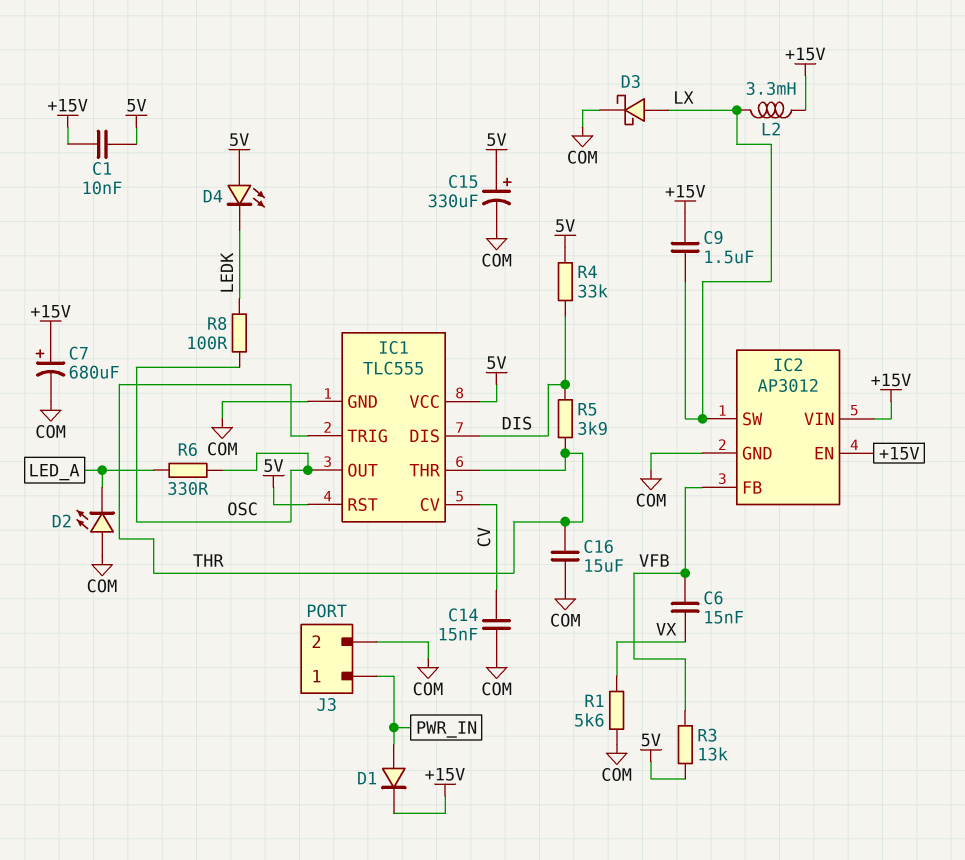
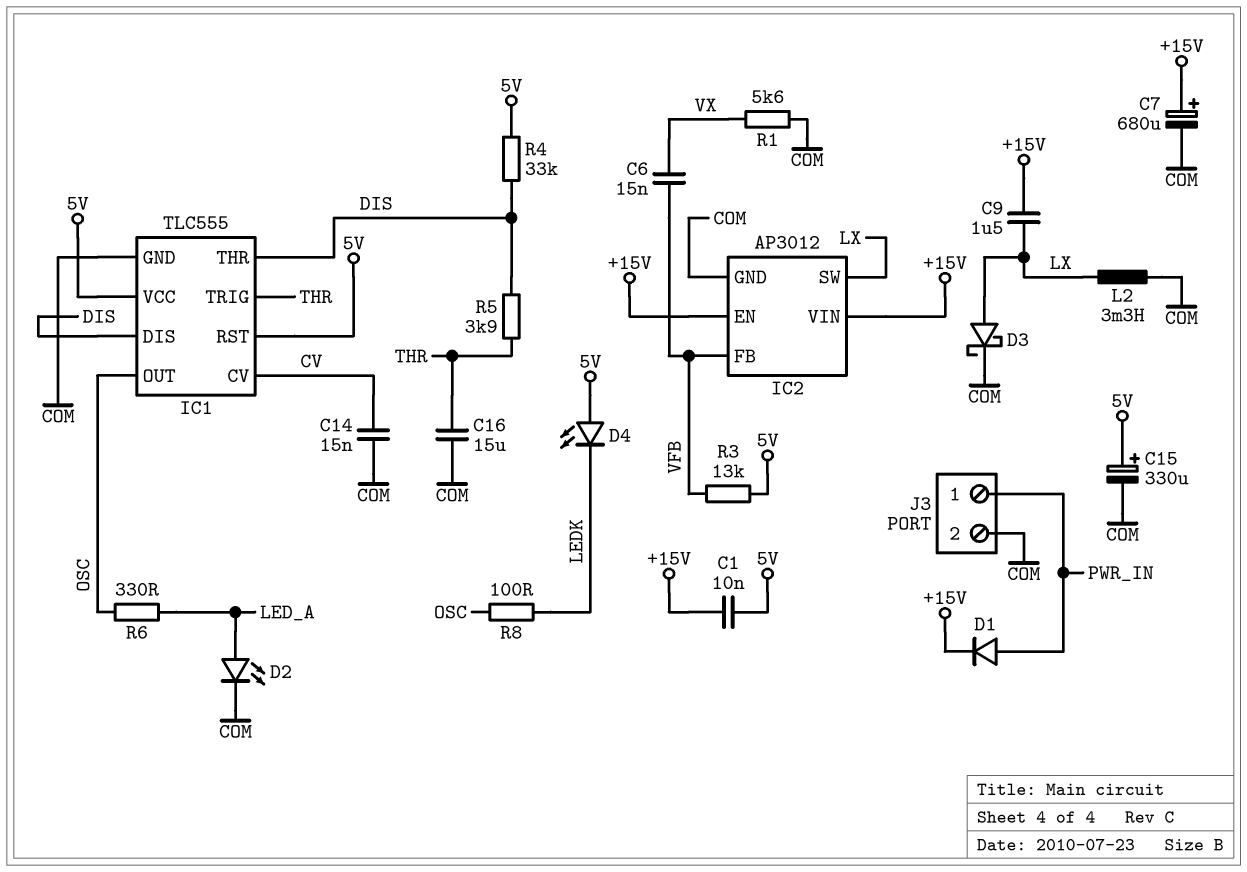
D2: LED (A COM, K LED_A) -> LED (A LED_A, K COM)
IC1 pin THR: THR -> DIS
L2: 3.3mH (+15V, LX) -> 3.3mH (COM, LX)

